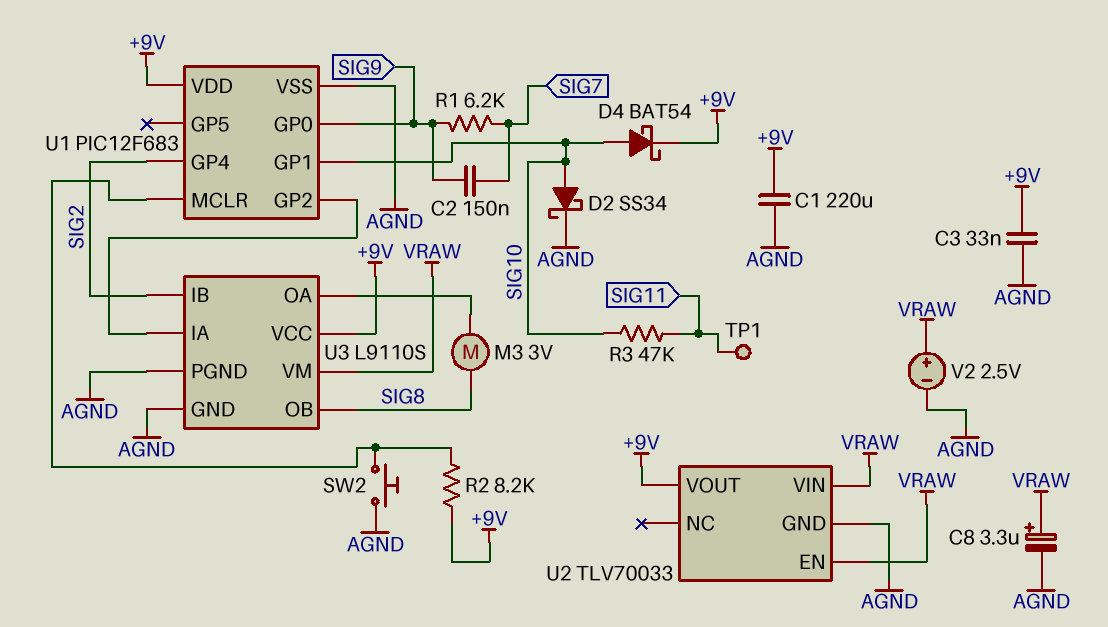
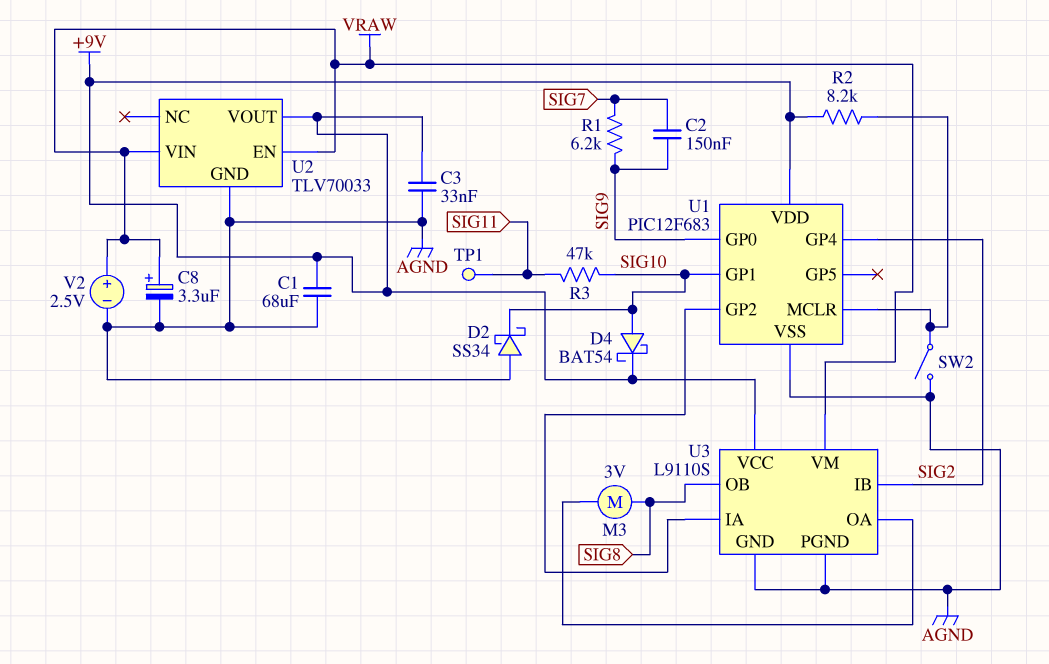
C1: 220uF (+9V, AGND) -> 68uF (+9V, AGND)
D2: schottky SS34 (A SIG10, K AGND) -> schottky SS34 (A AGND, K SIG10)
SW2: button (AGND, U1/MCLR) -> switch (AGND, U1/MCLR)

